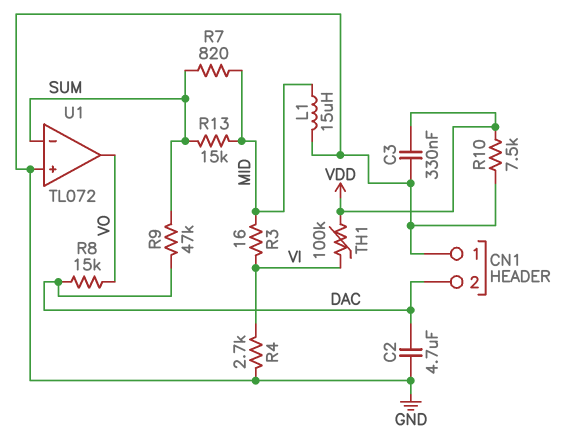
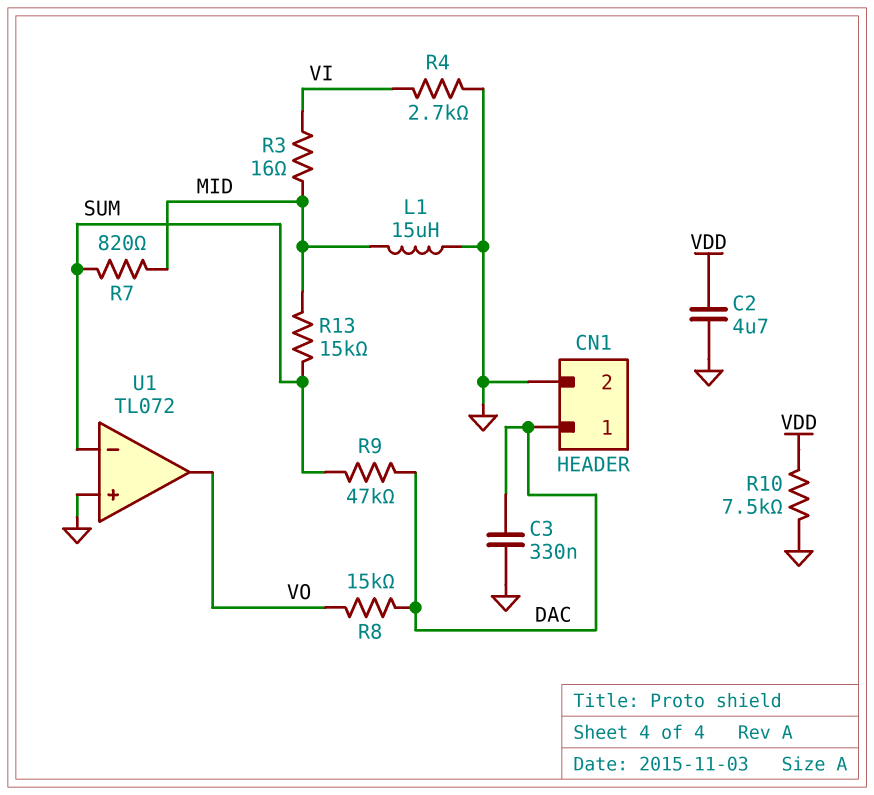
C2: 4.7uF (DAC, GND) -> 4.7uF (GND, VDD)
C3: 330nF (GND, VDD) -> 330nF (DAC, GND)
CN1 pin 1: GND -> DAC
CN1 pin 2: DAC -> GND
TH1: 100k (VDD, VI) -> none

